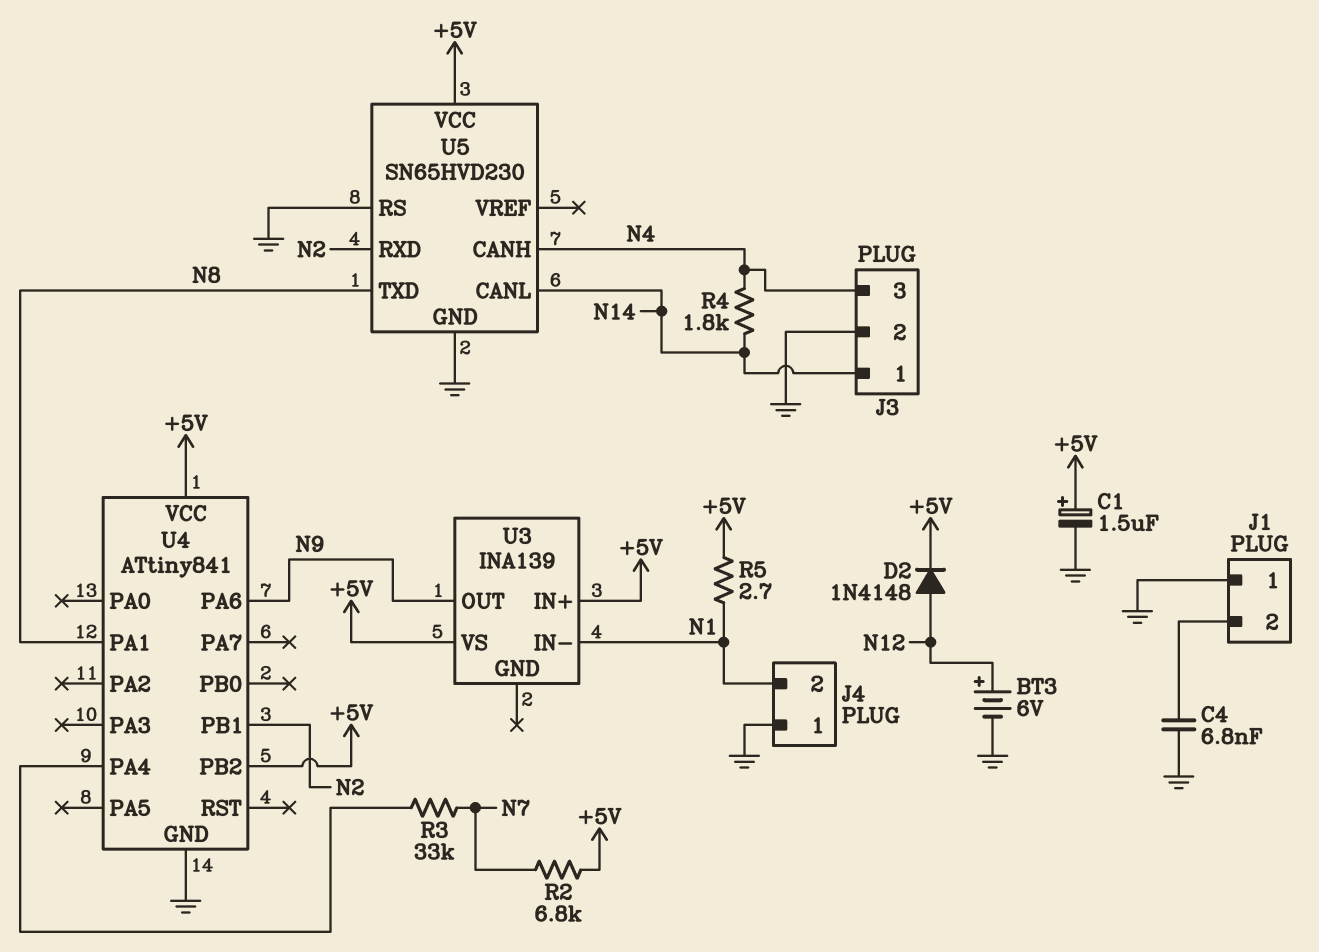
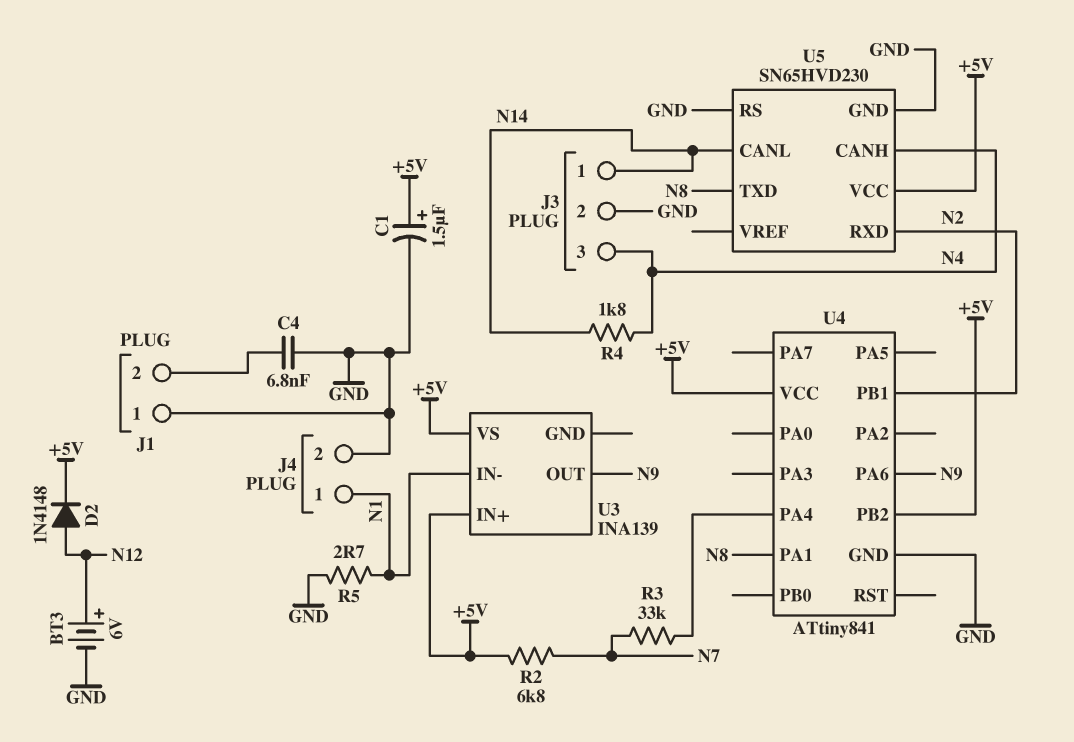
J4 pin 1: GND -> N1
J4 pin 2: N1 -> GND
R5: 2.7 (+5V, N1) -> 2.7 (GND, N1)

